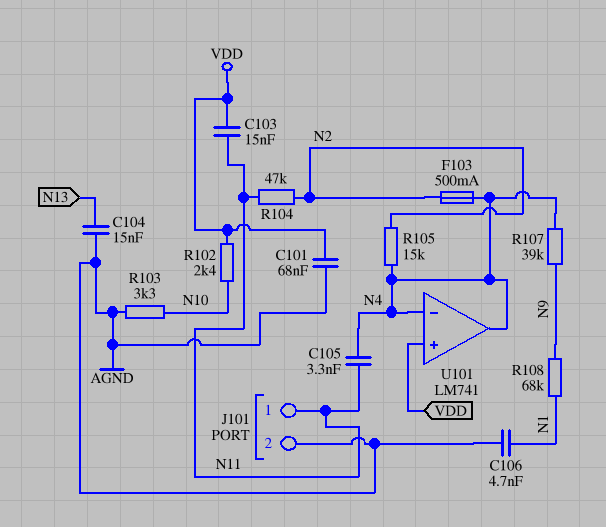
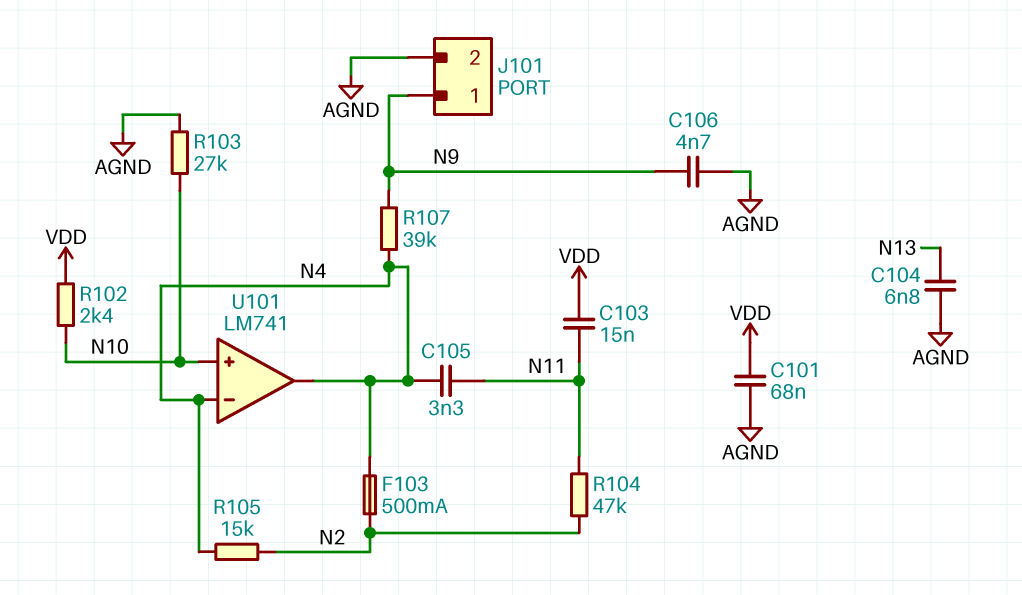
C104: 15nF (AGND, N13) -> 6.8nF (AGND, N13)
C106: 4.7nF (AGND, N1) -> 4.7nF (AGND, N9)
J101 pin 1: N11 -> N9
R103: 3.3k (AGND, N10) -> 27k (AGND, N10)
R108: 68k (N1, N9) -> none
U101 pin in+: VDD -> N10

